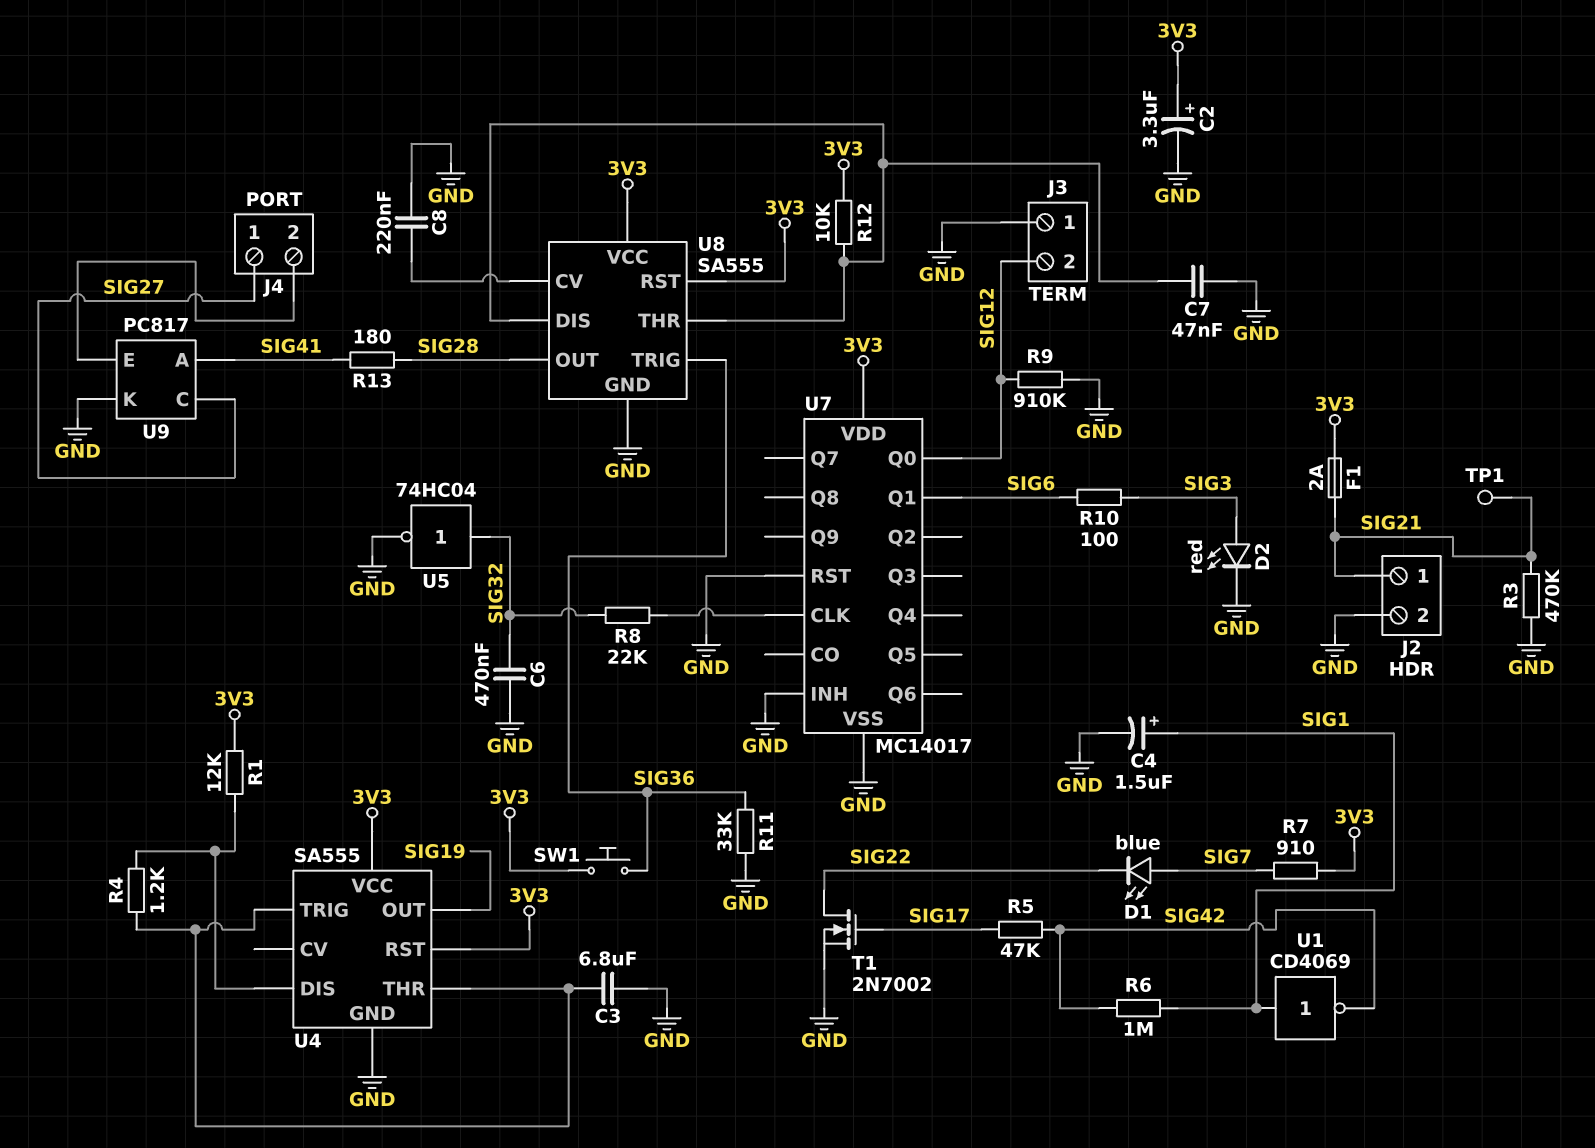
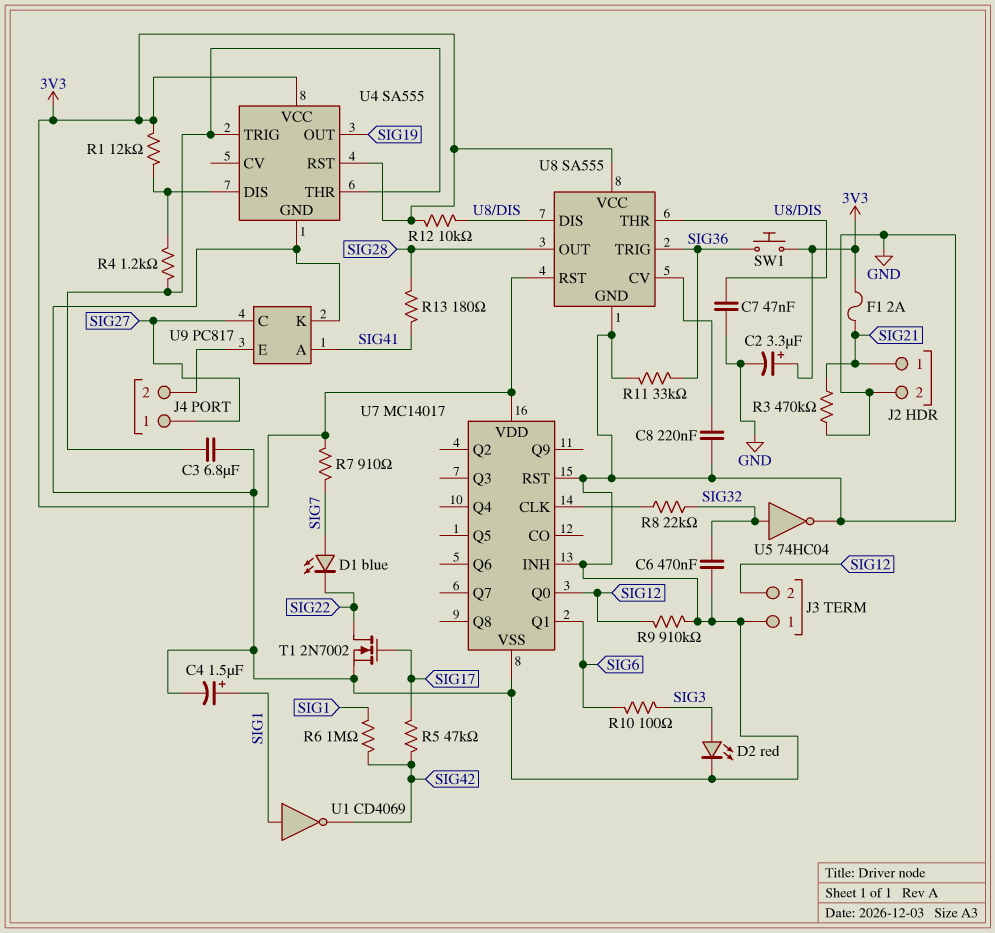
TP1: test point (SIG21) -> none

